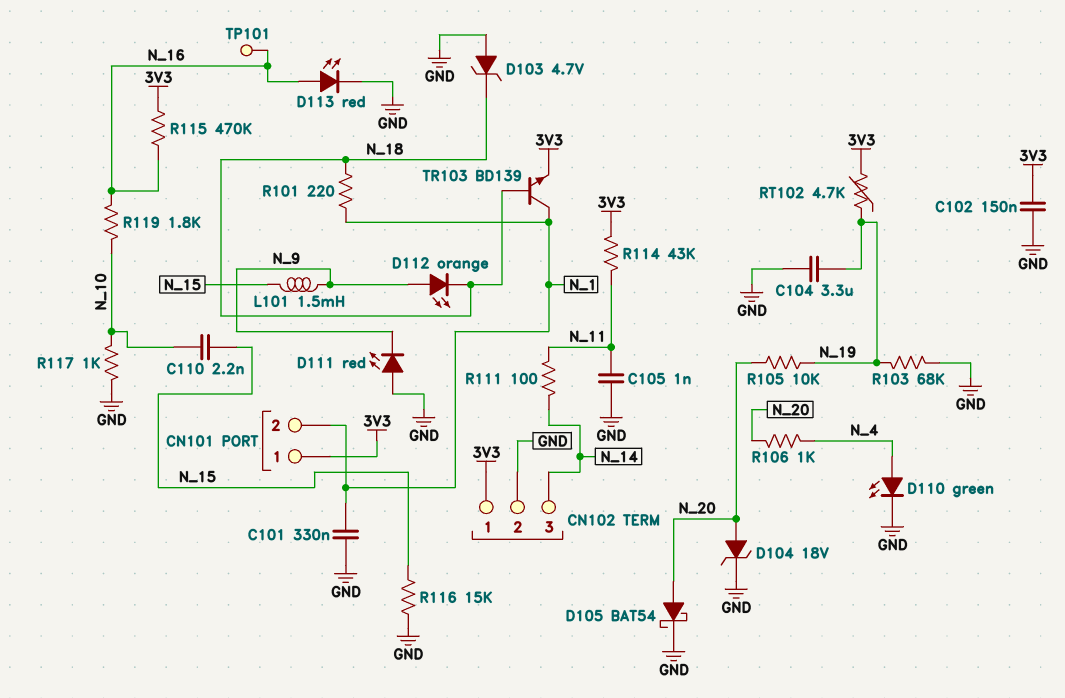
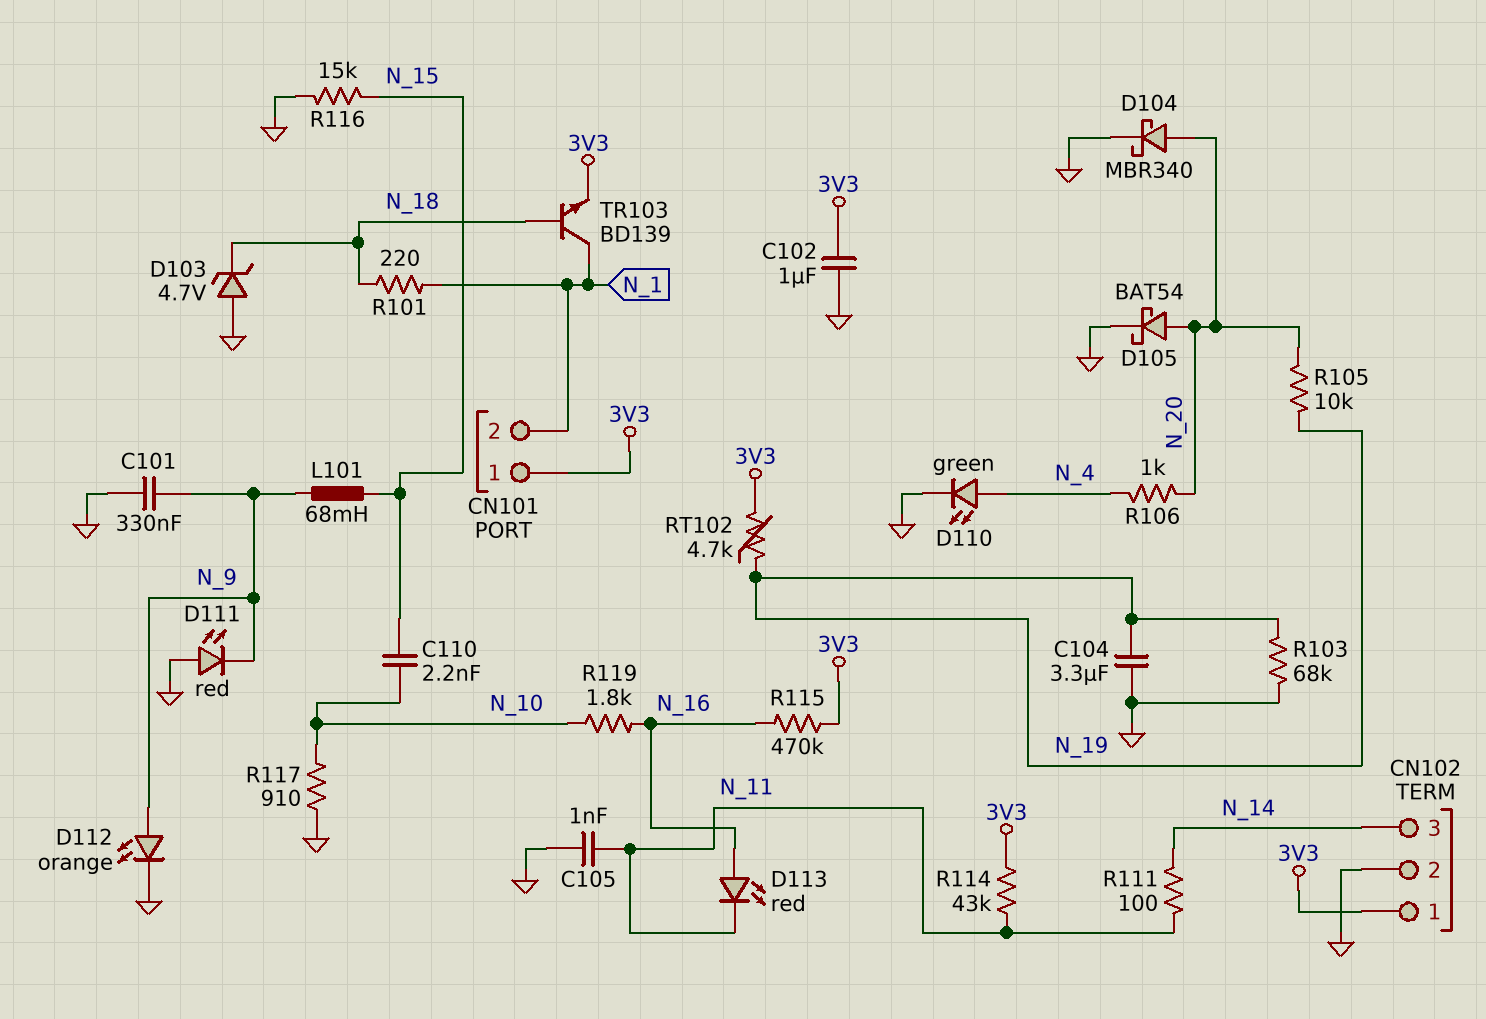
C101: 330nF (GND, N_1) -> 330nF (GND, N_9)
C102: 150nF (3V3, GND) -> 1uF (3V3, GND)
D104: zener 18V (A N_20, K GND) -> schottky MBR340 (A N_20, K GND)
D112: LED orange (A N_9, K N_18) -> LED orange (A N_9, K GND)
D113: LED red (A N_16, K GND) -> LED red (A N_16, K N_11)
L101: 1.5mH (N_9, N_15) -> 68mH (N_9, N_15)
R117: 1k (GND, N_10) -> 910 (GND, N_10)
TP101: test point (N_16) -> none

